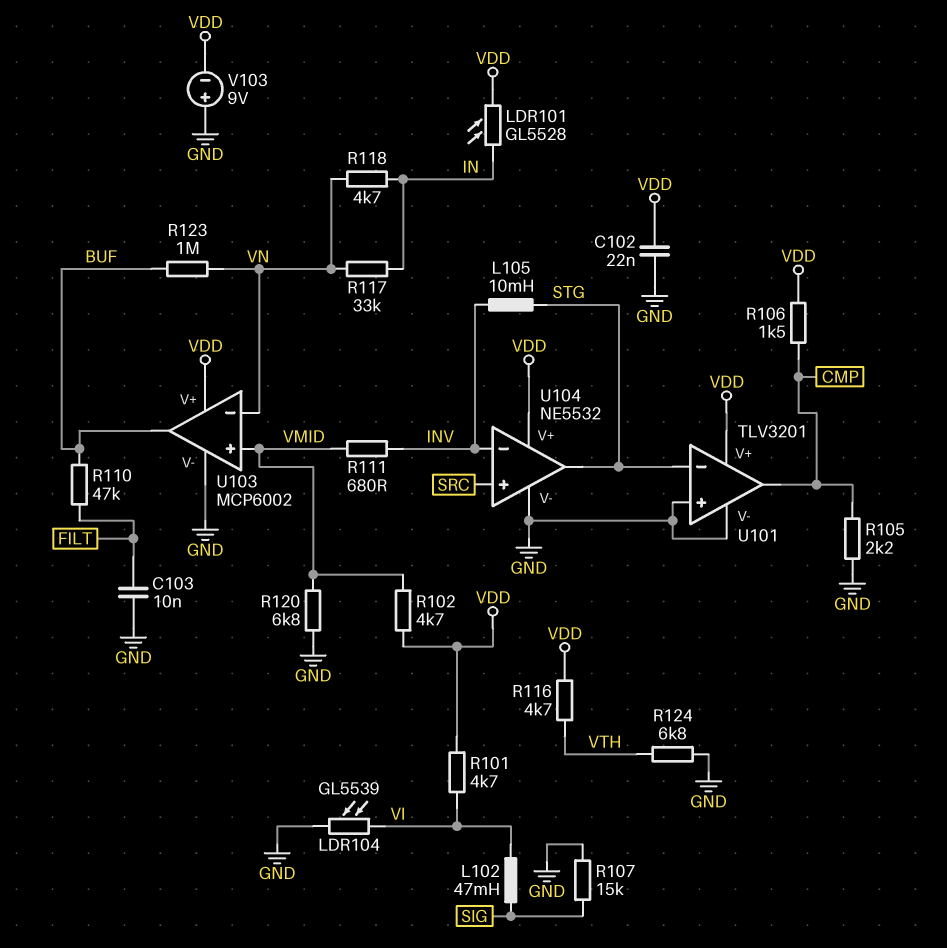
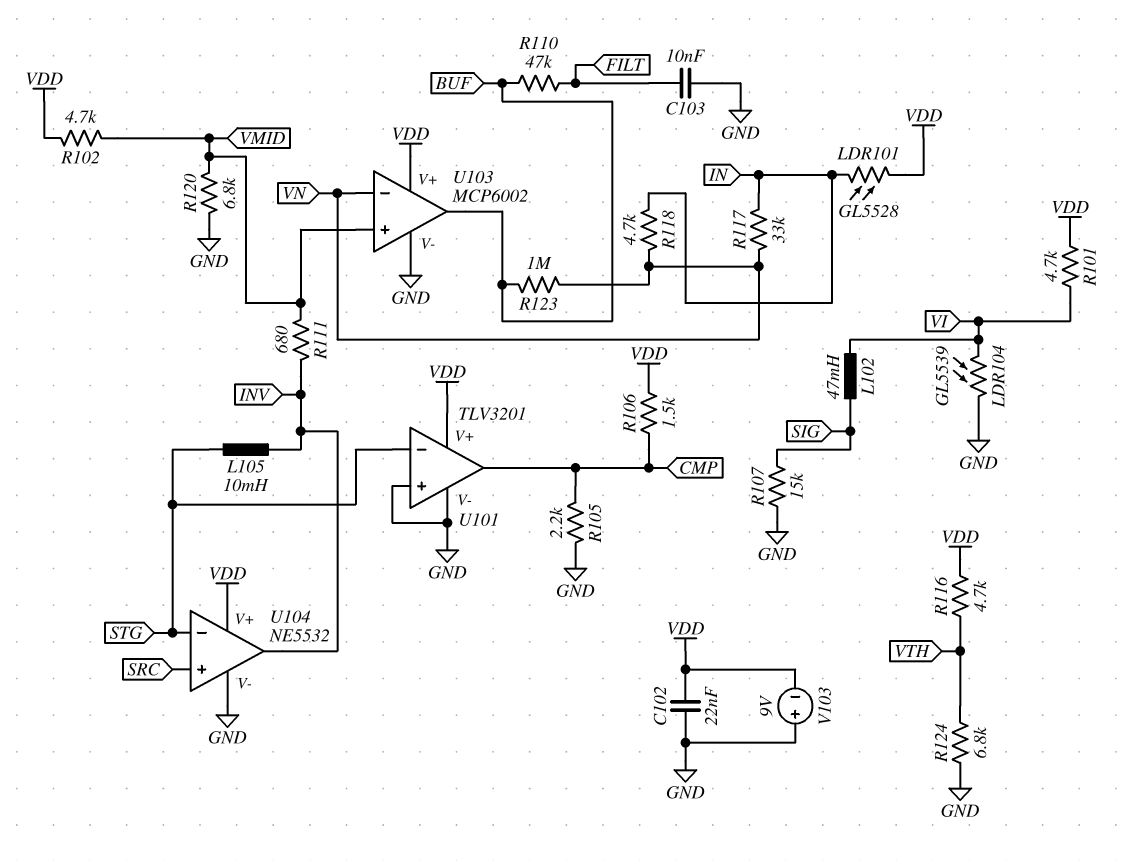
U104 pin in-: INV -> STG
U104 pin out: STG -> INV

